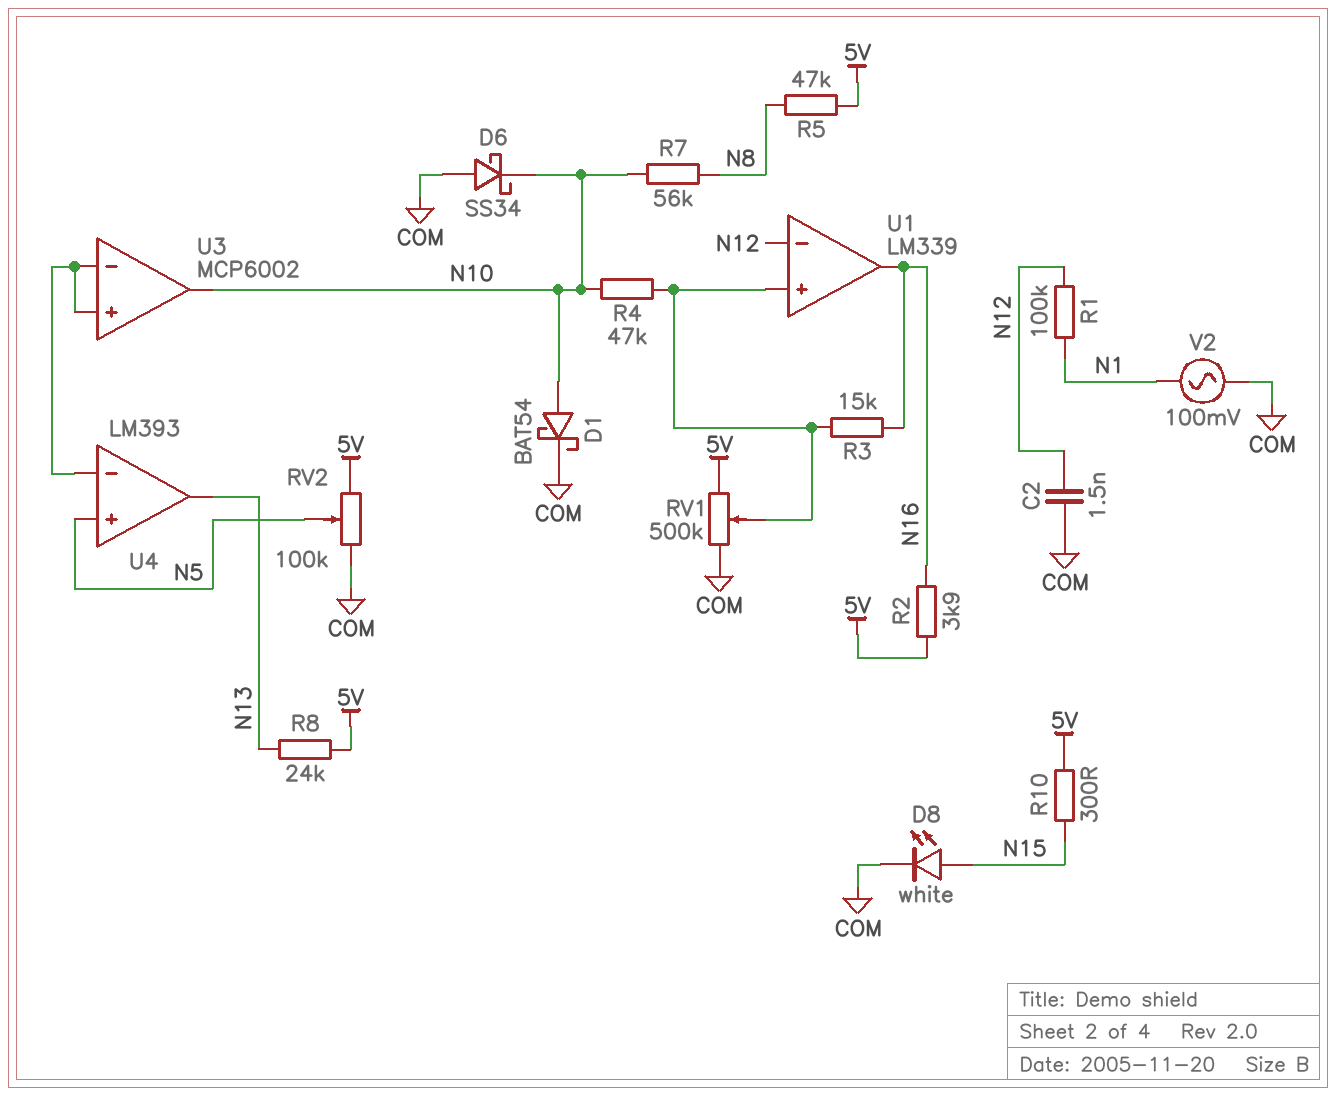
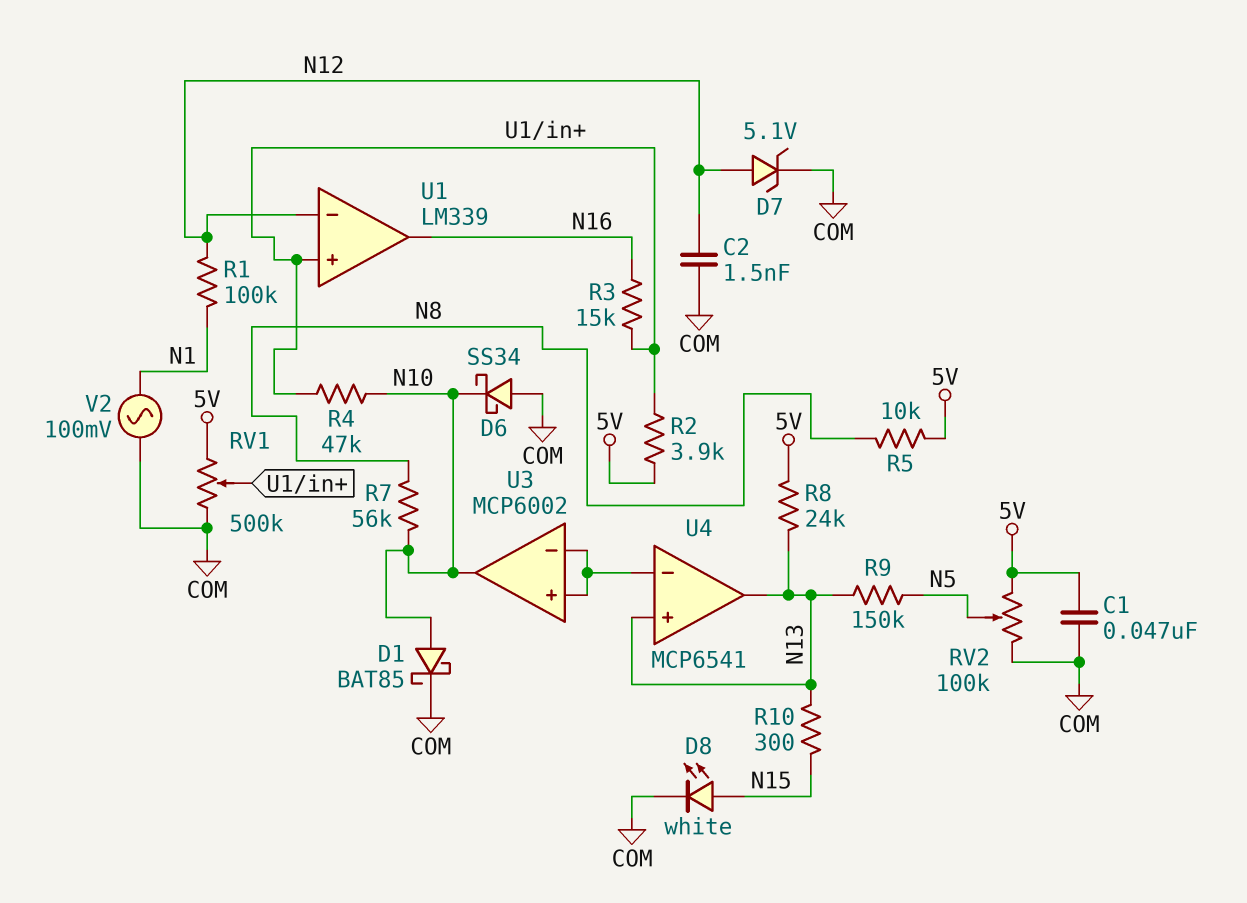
C1: none -> 47nF (5V, COM)
D1: schottky BAT54 (A N10, K COM) -> schottky BAT85 (A N10, K COM)
D7: none -> zener 5.1V (A N12, K COM)
R2: 3.9k (5V, N16) -> 3.9k (5V, U1/in+)
R5: 47k (5V, N8) -> 10k (5V, N8)
R9: none -> 150k (N5, N13)
R10: 300 (5V, N15) -> 300 (N13, N15)
U4: LM393 -> MCP6541
U4 pin in+: N5 -> N13

